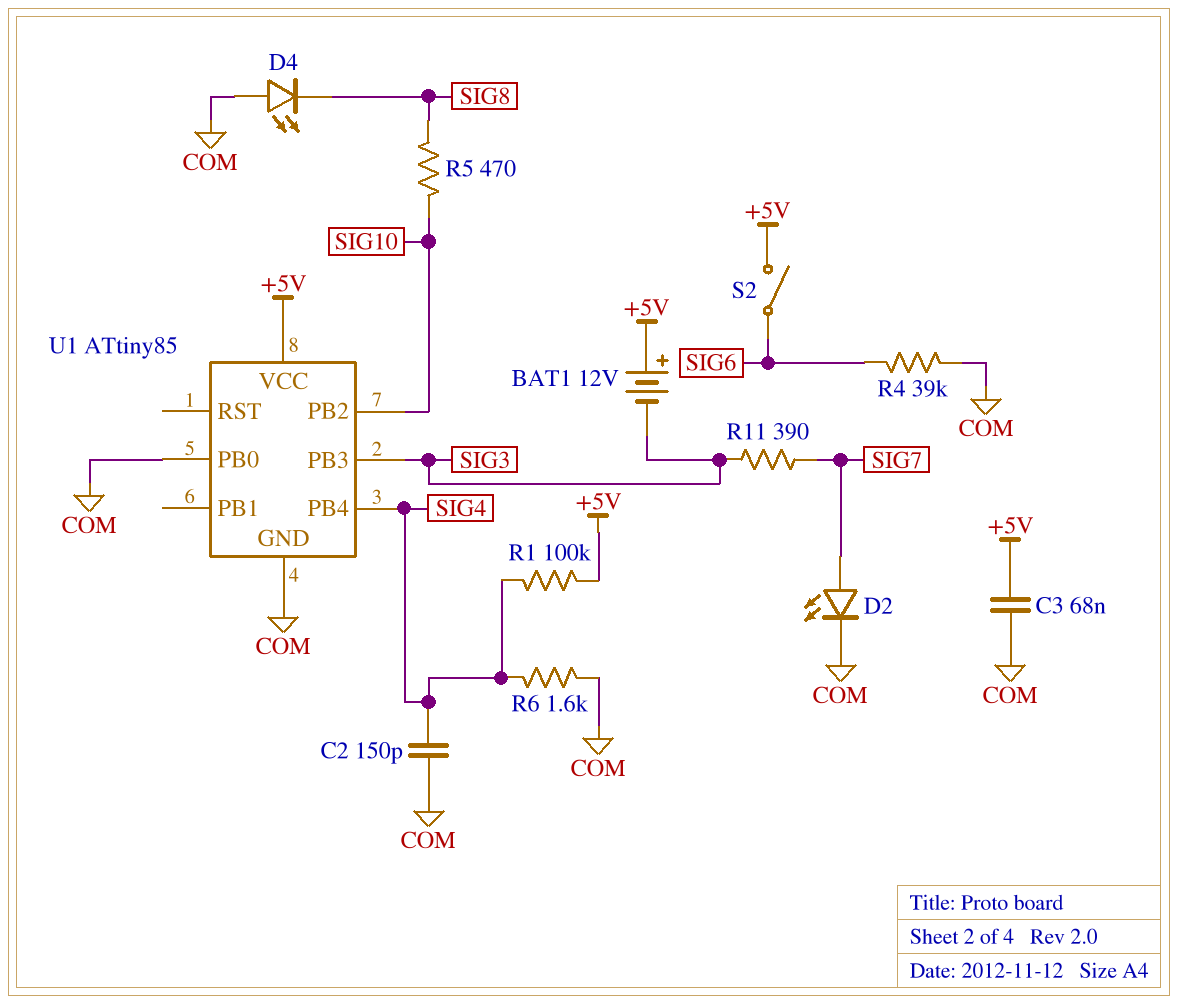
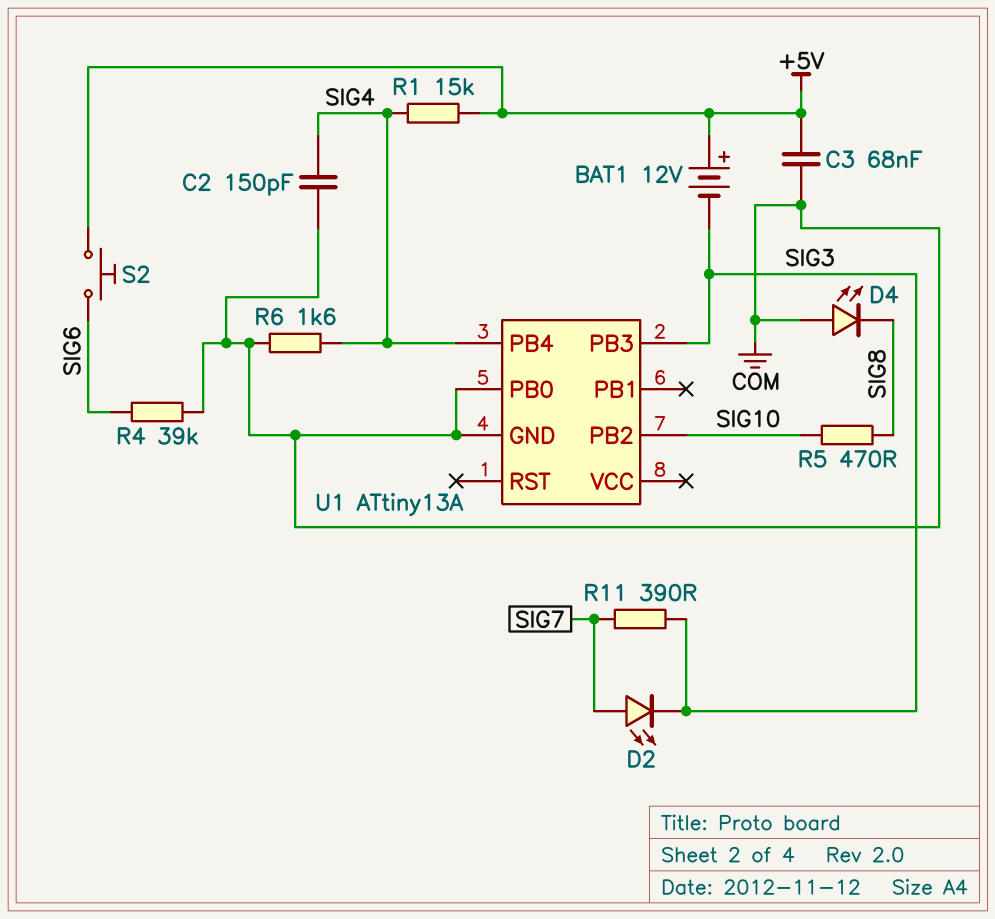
D2: LED (A SIG7, K COM) -> LED (A SIG7, K SIG3)
R1: 100k (+5V, SIG4) -> 15k (+5V, SIG4)
S2: switch (+5V, SIG6) -> button (+5V, SIG6)
U1: ATtiny85 -> ATtiny13A
U1 pin VCC: +5V -> none

